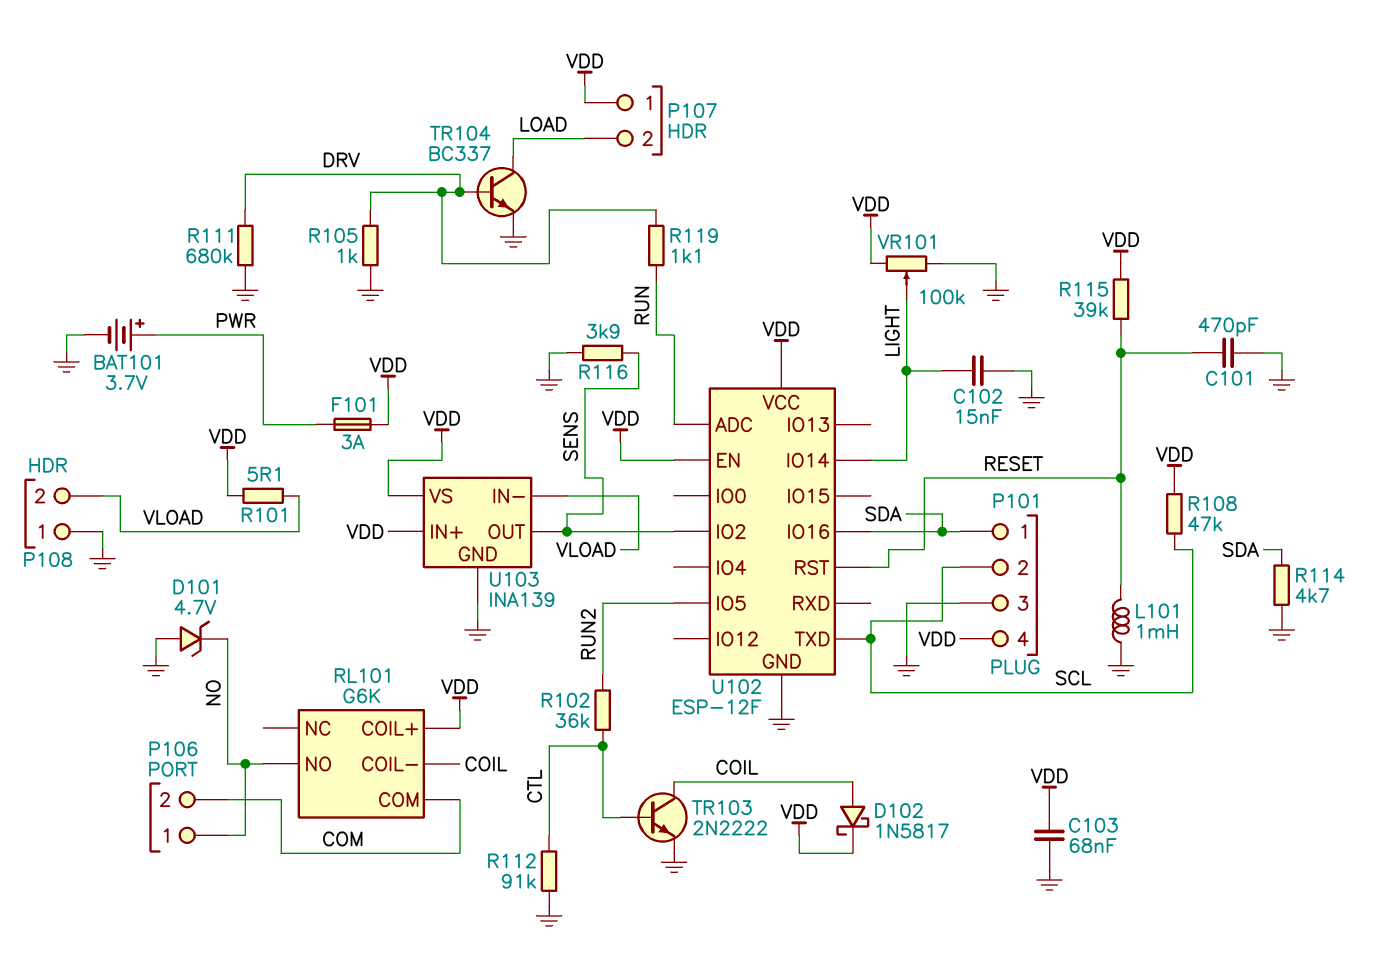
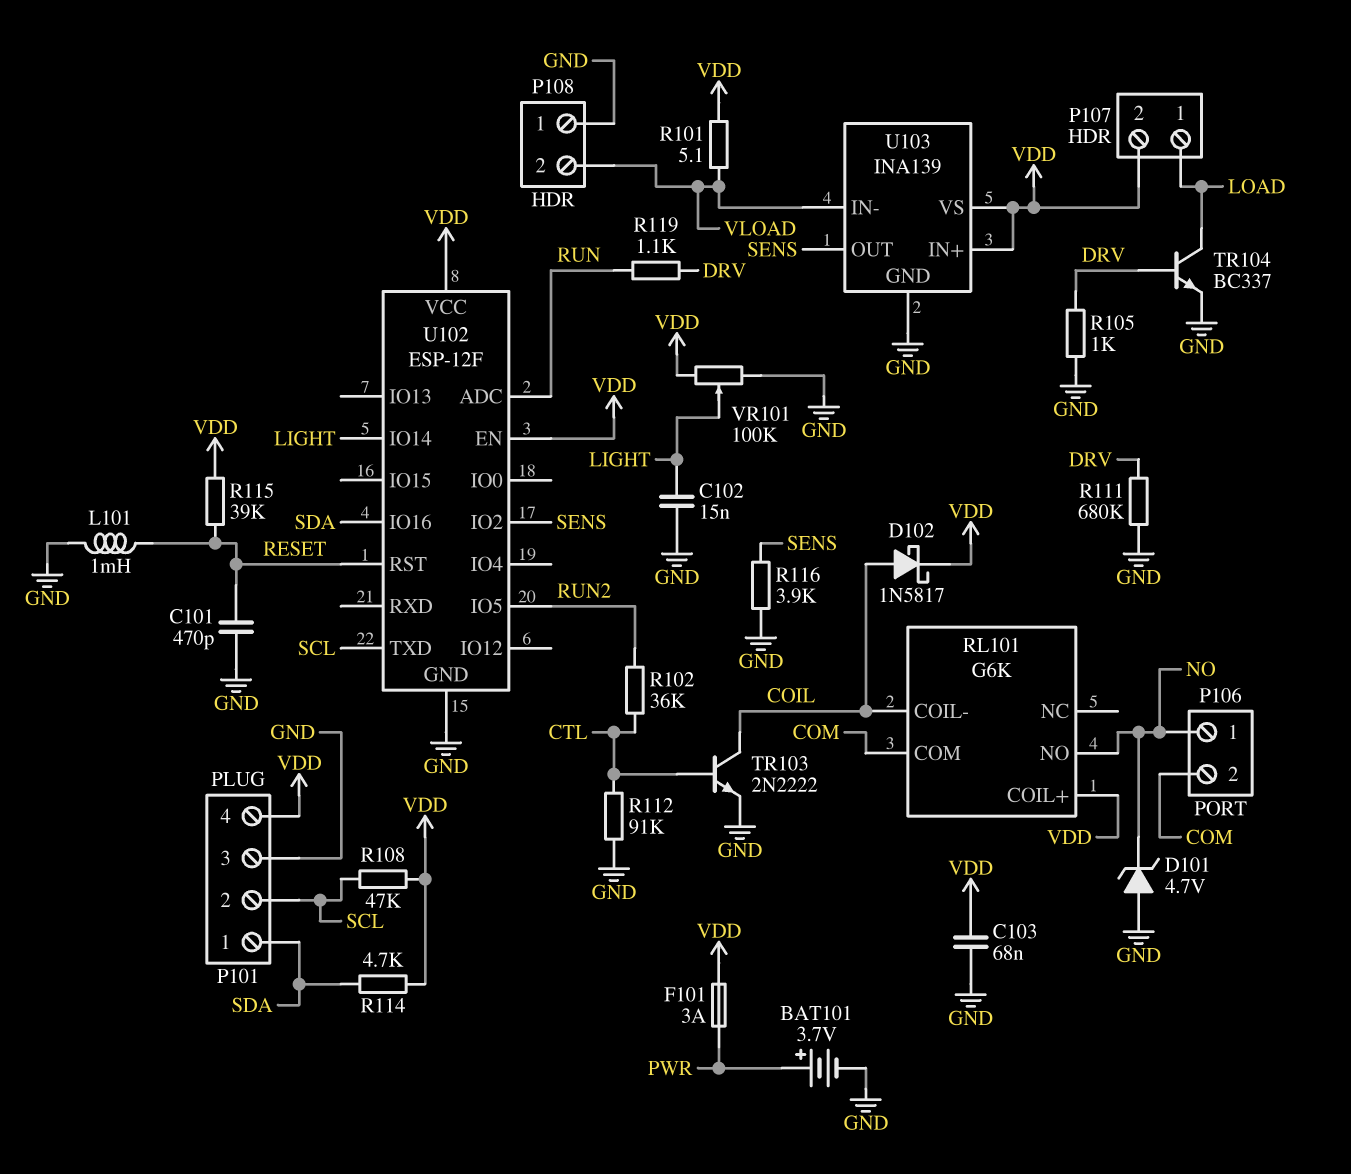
P107 pin 1: VDD -> LOAD
P107 pin 2: LOAD -> VDD
R114: 4.7k (GND, SDA) -> 4.7k (SDA, VDD)

